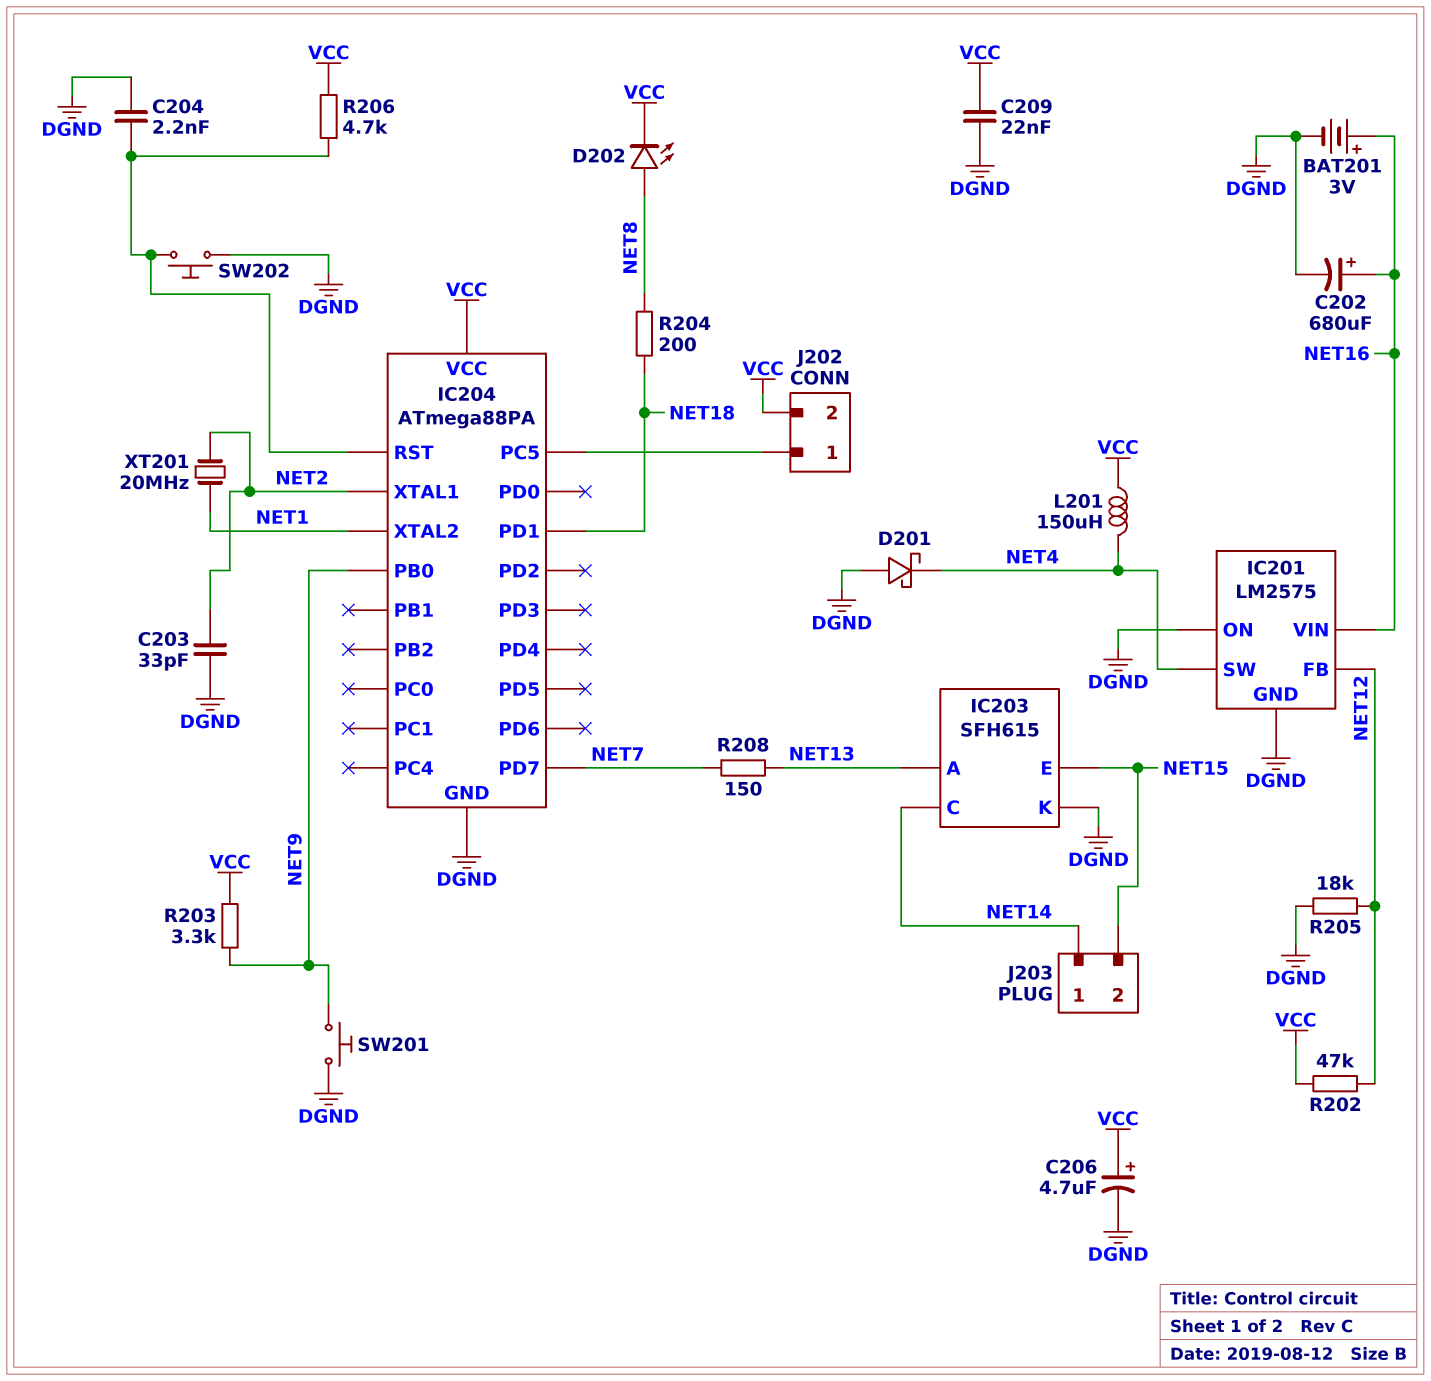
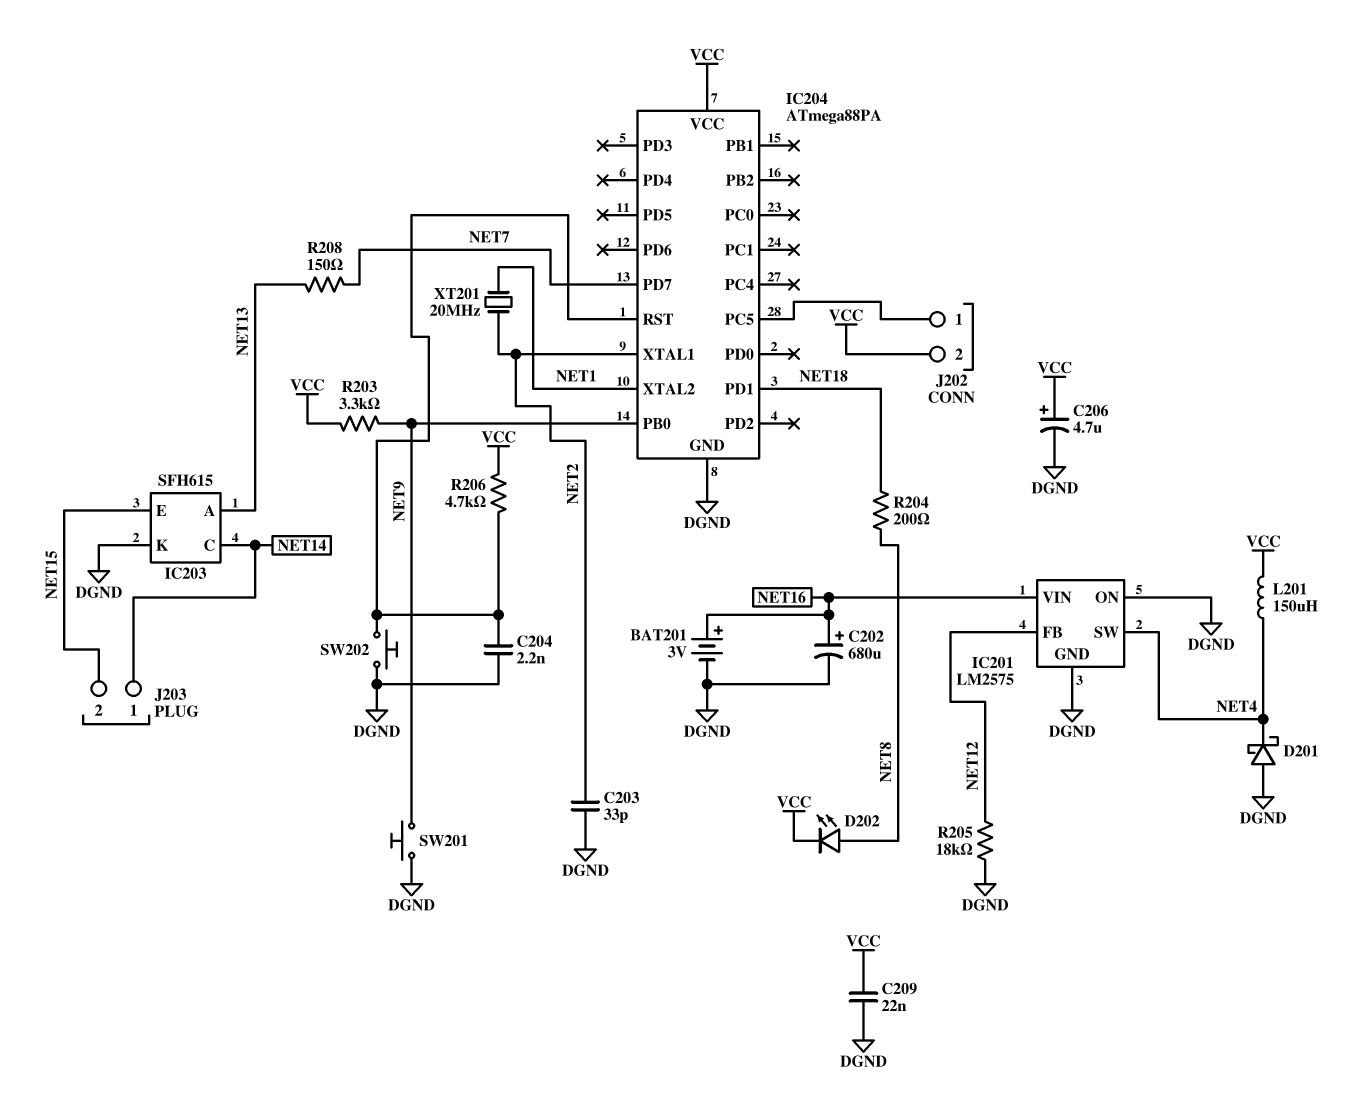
R202: 47k (NET12, VCC) -> none

